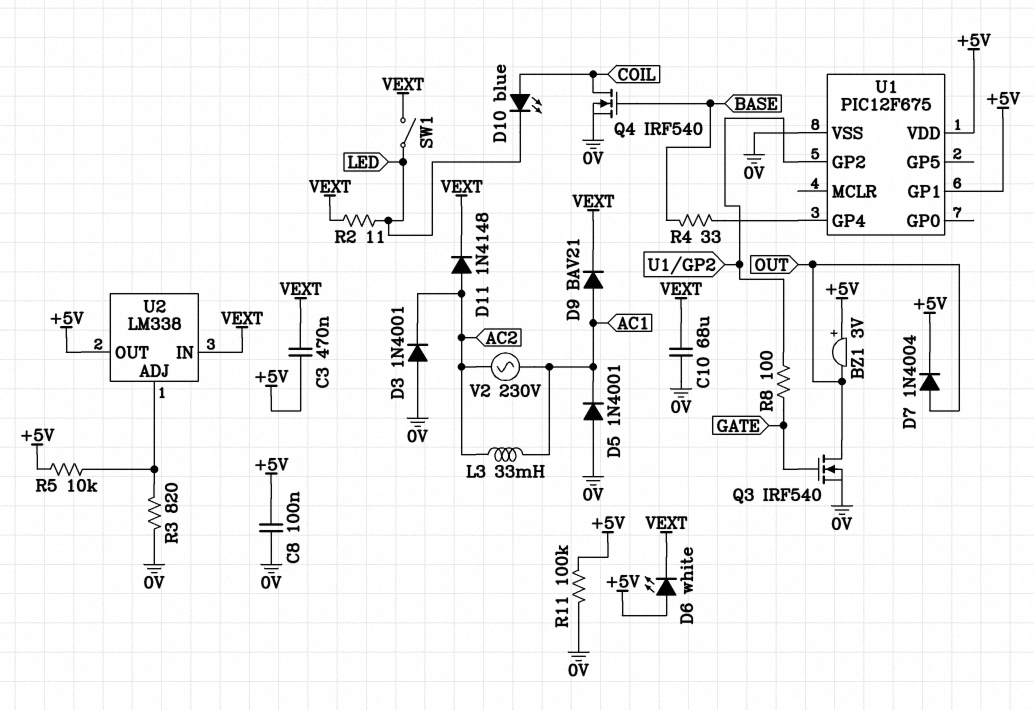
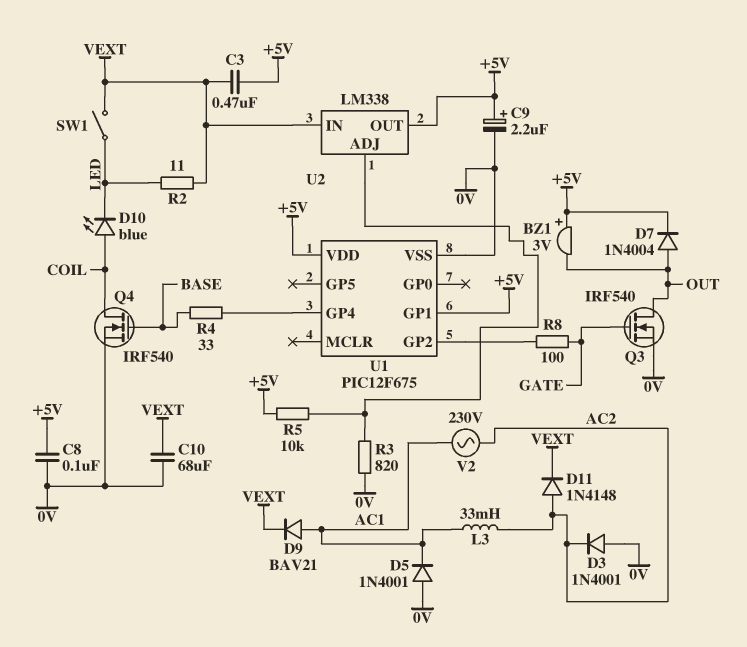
C9: none -> 2.2uF (plus +5V, minus 0V)
D6: LED white (A +5V, K VEXT) -> none
R11: 100k (+5V, 0V) -> none

